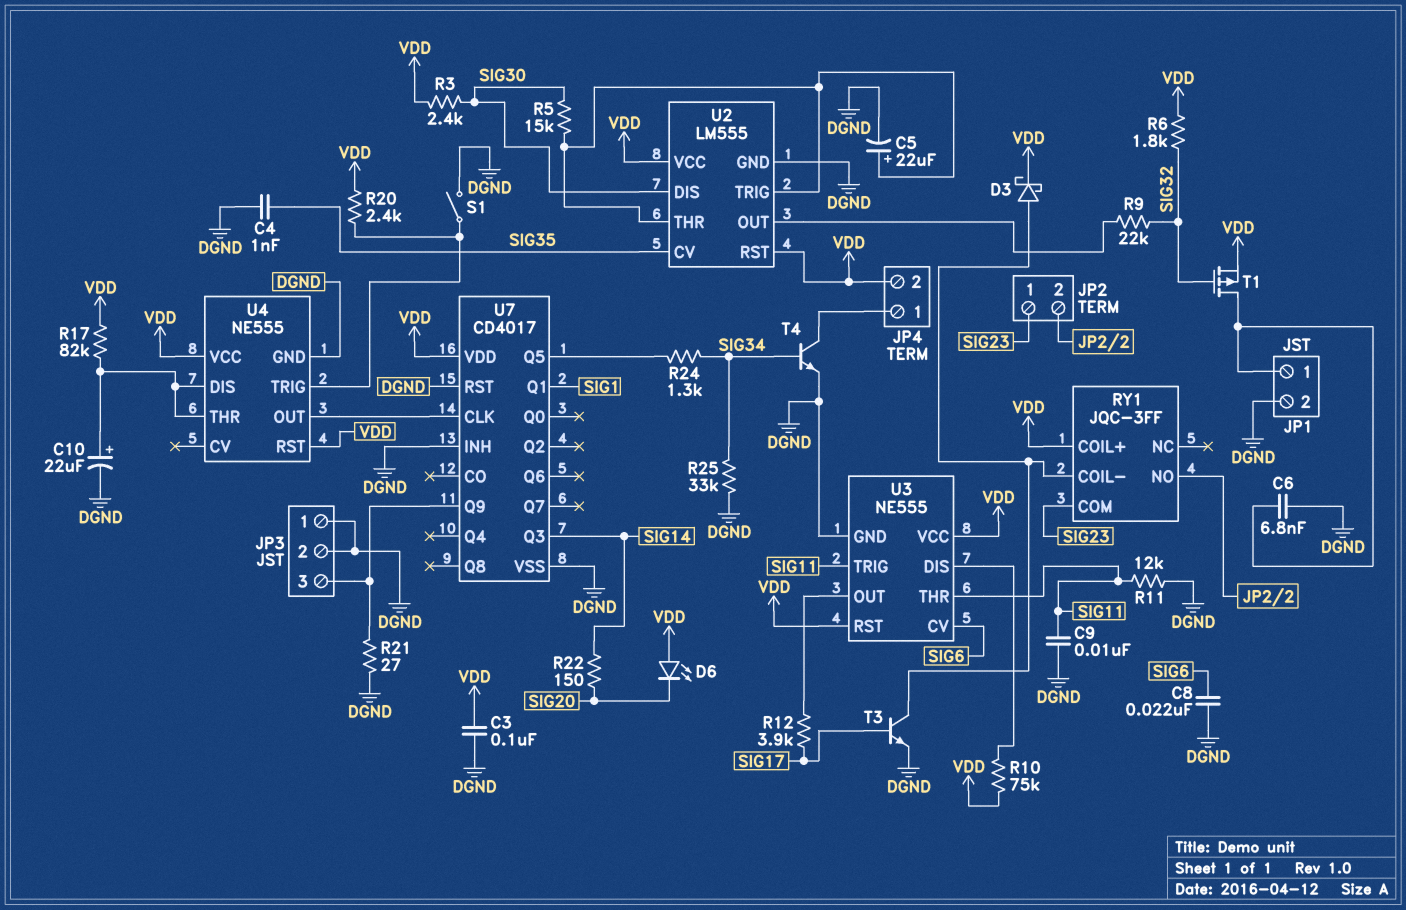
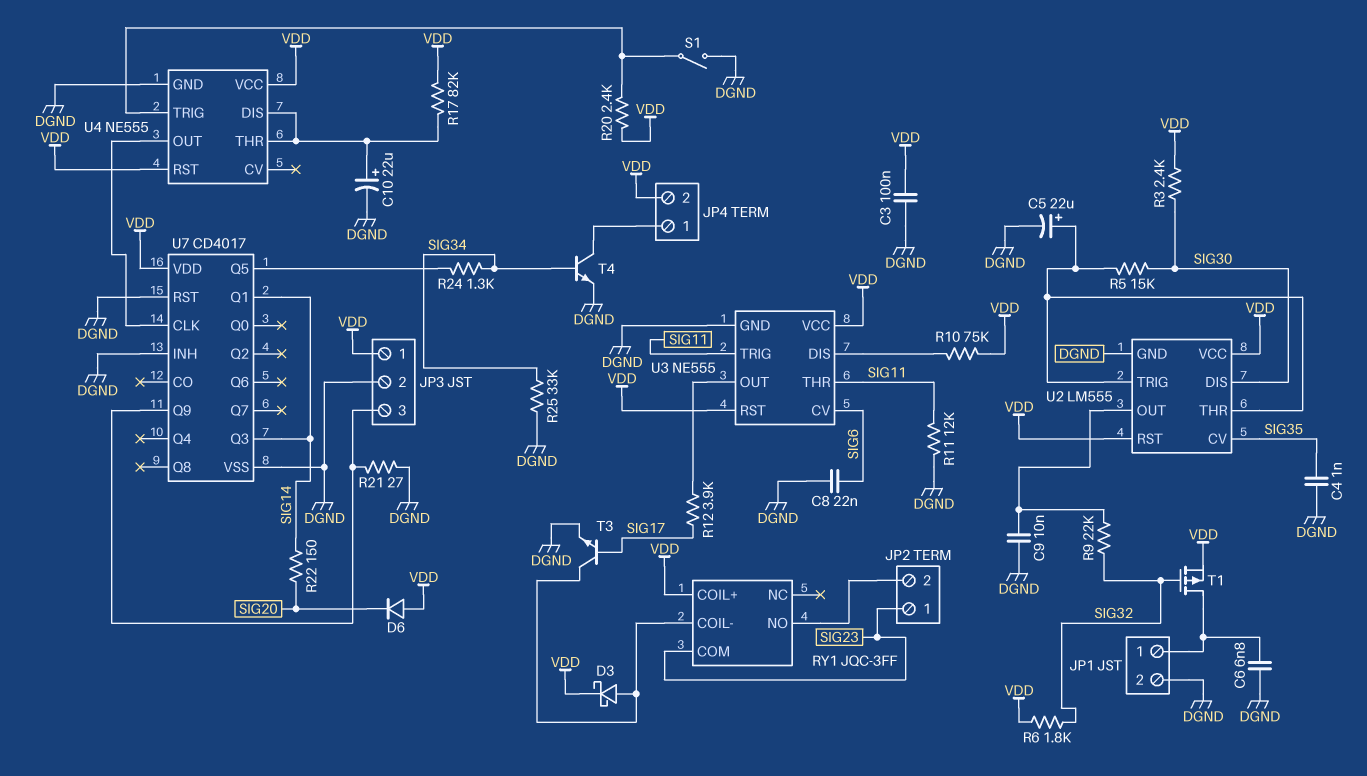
C9: 10nF (DGND, SIG11) -> 10nF (DGND, U2/OUT)
D6: LED (A VDD, K SIG20) -> diode (A VDD, K SIG20)
JP3 pin 1: DGND -> VDD
U7 pin Q1: SIG1 -> SIG14

